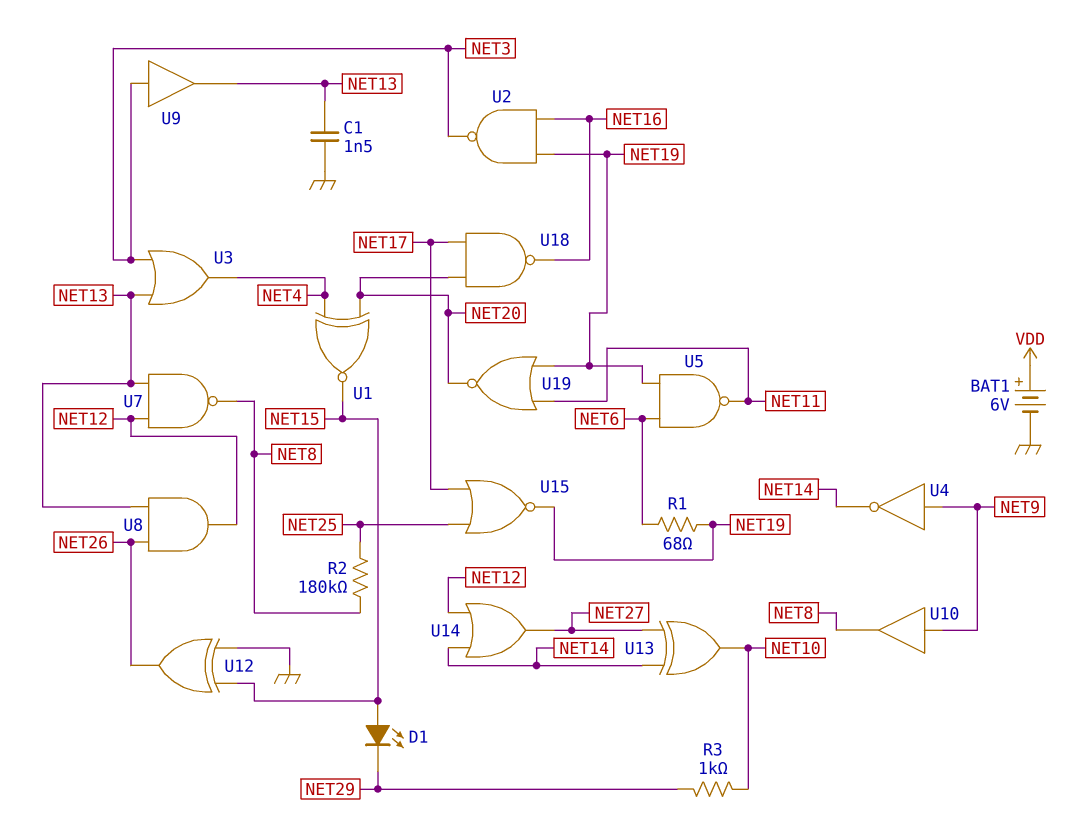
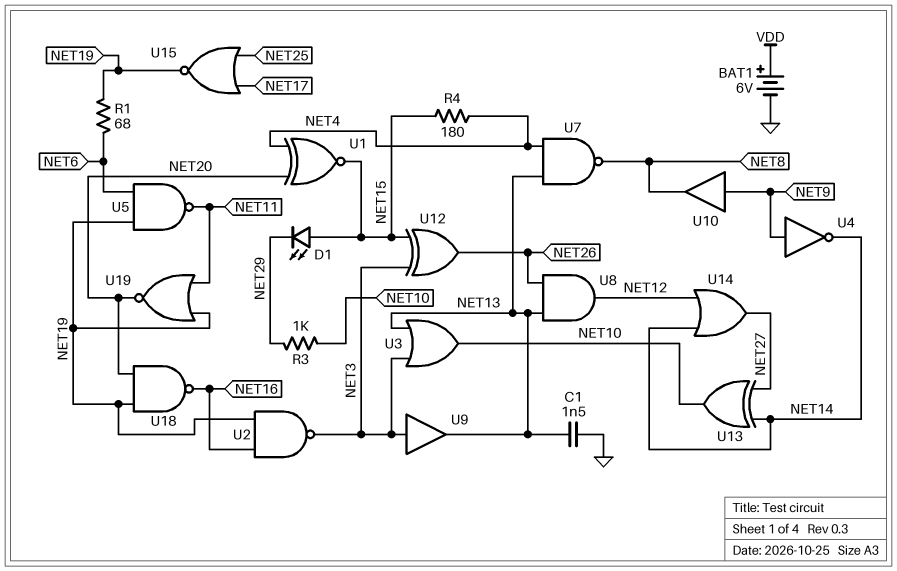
R2: 180k (NET8, NET25) -> none
R4: none -> 180 (NET4, NET15)
U3: OR (in NET3, in NET13, out NET4) -> OR (in NET3, in NET13, out NET10)
U7: NAND (in NET12, in NET13, out NET8) -> NAND (in NET4, in NET13, out NET8)
U12: XOR (in GND, in NET15, out NET26) -> XOR (in NET3, in NET15, out NET26)
U18: NAND (in NET17, in NET20, out NET16) -> NAND (in NET19, in NET20, out NET16)

